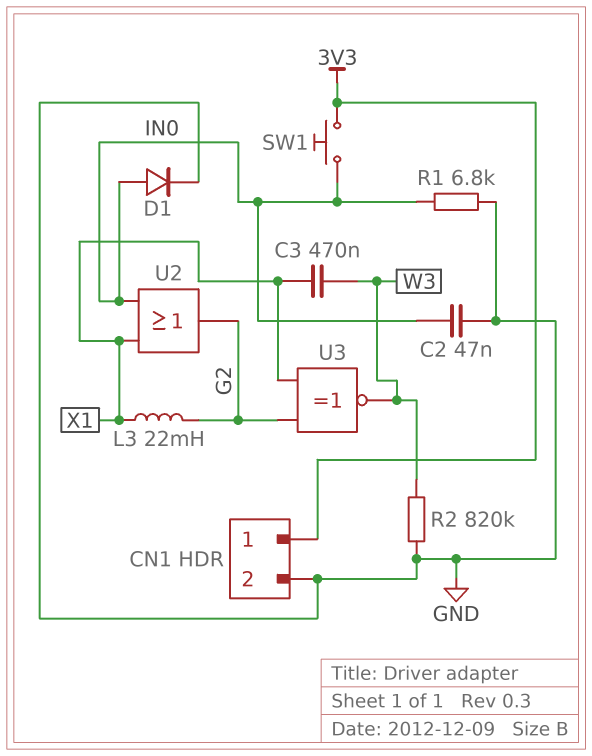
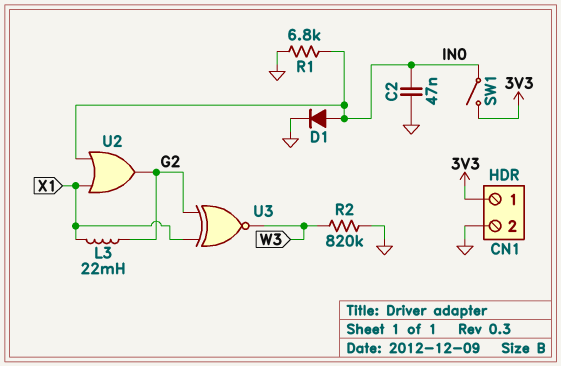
C3: 470nF (W3, X1) -> none
SW1: button (3V3, IN0) -> switch (3V3, IN0)

